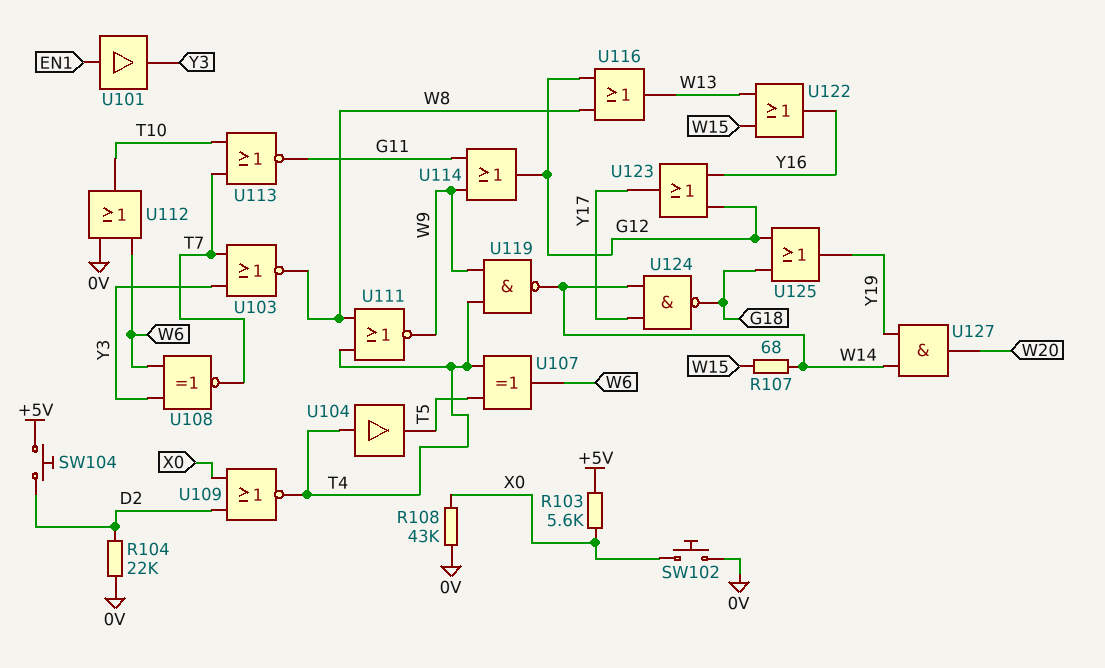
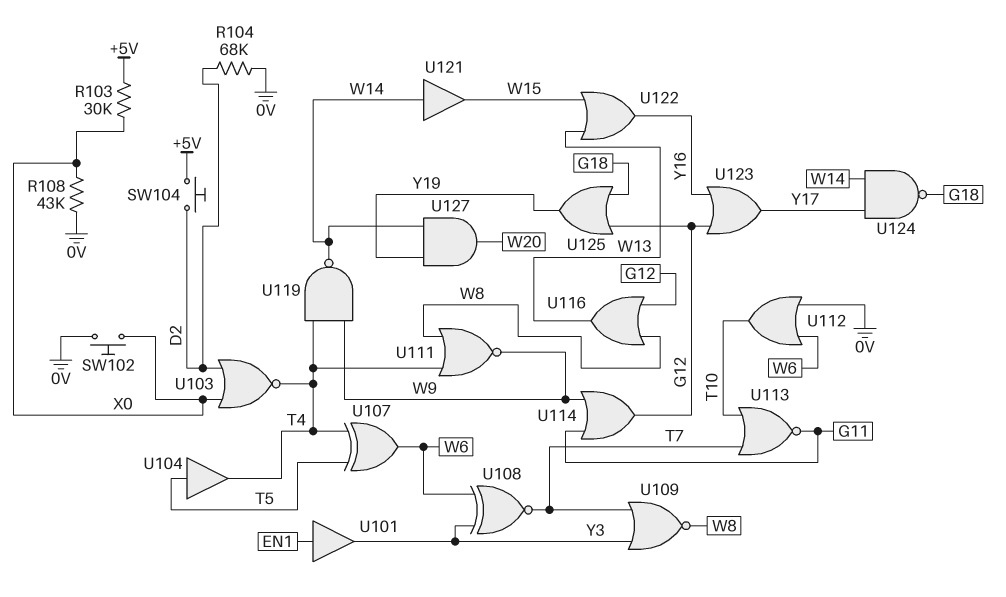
R103: 5.6k (+5V, X0) -> 30k (+5V, X0)
R104: 22k (0V, D2) -> 68k (0V, D2)
R107: 68 (W14, W15) -> none
U103: NOR (in T7, in Y3, out W8) -> NOR (in D2, in X0, out T4)
U104: buffer (in T4, out T5) -> buffer (in T5, out T4)
U109: NOR (in D2, in X0, out T4) -> NOR (in T7, in Y3, out W8)
U121: none -> buffer (in W14, out W15)

